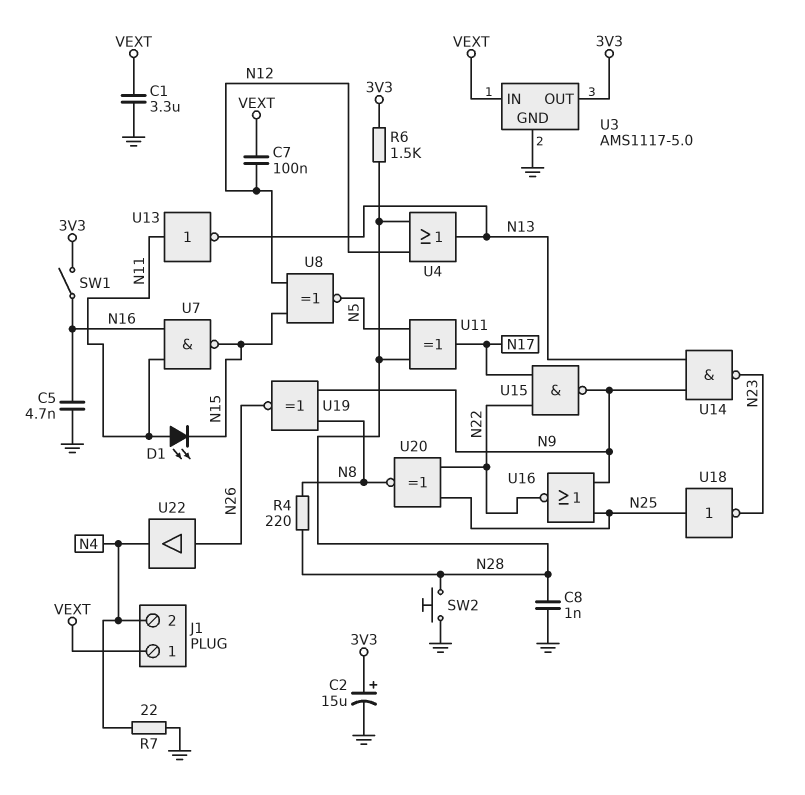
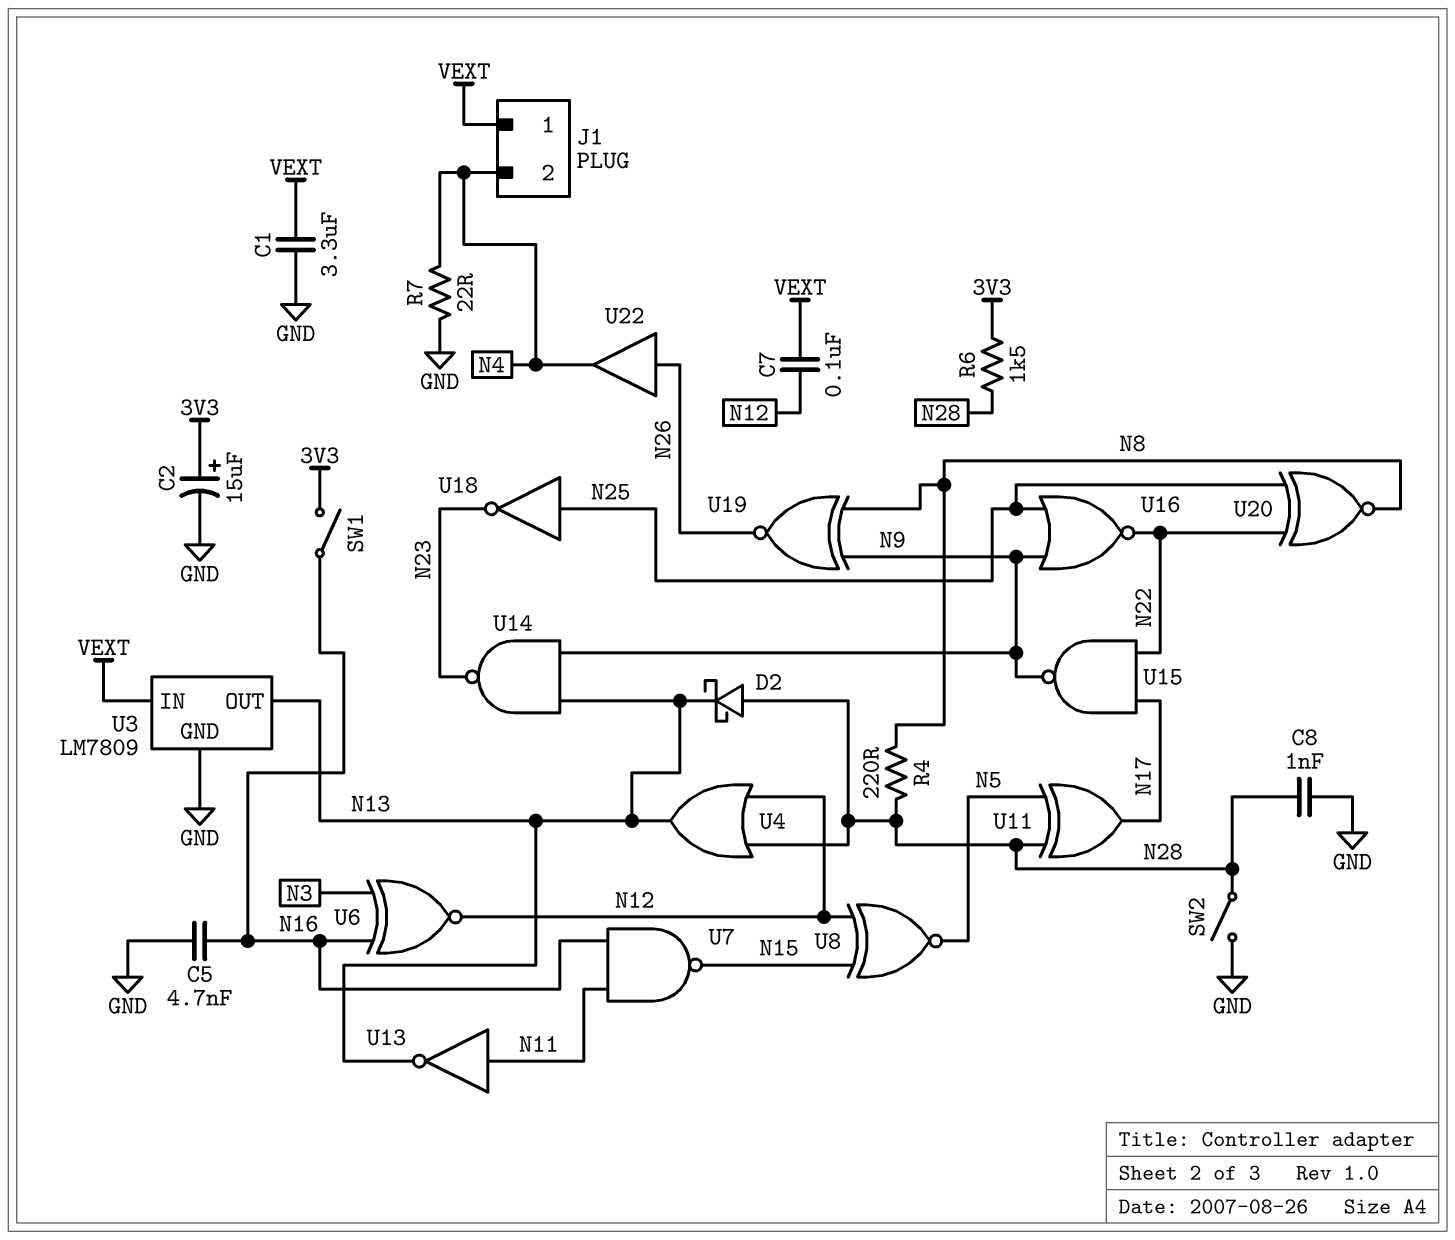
D1: LED (A N11, K N15) -> none
D2: none -> schottky (A N28, K N13)
SW2: button (GND, N28) -> switch (GND, N28)
U3: AMS1117-5.0 -> LM7809
U3 pin OUT: 3V3 -> N13
U6: none -> XNOR (in N3, in N16, out N12)

